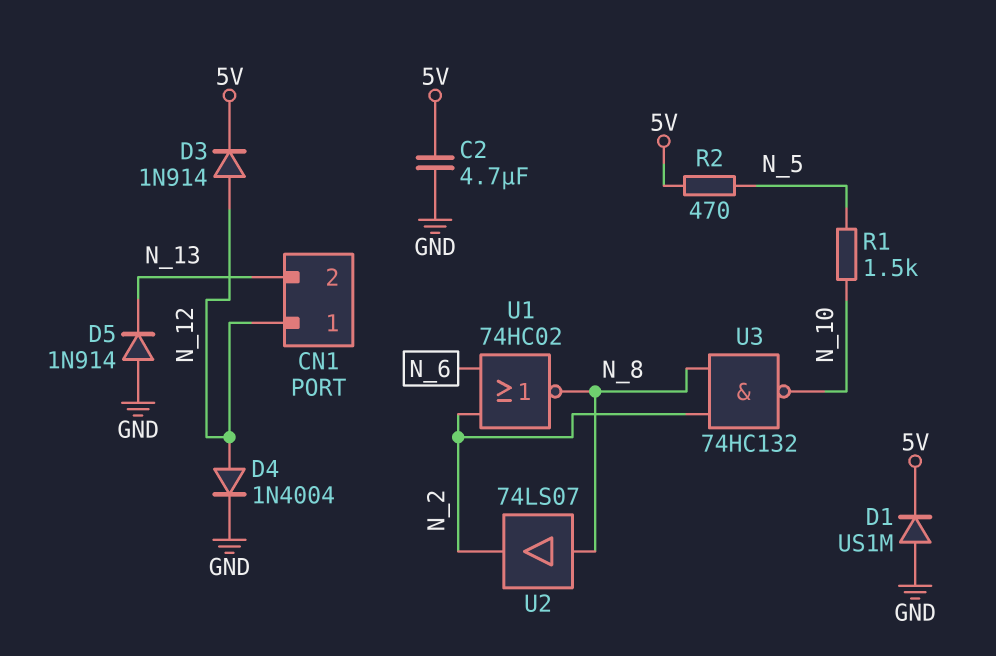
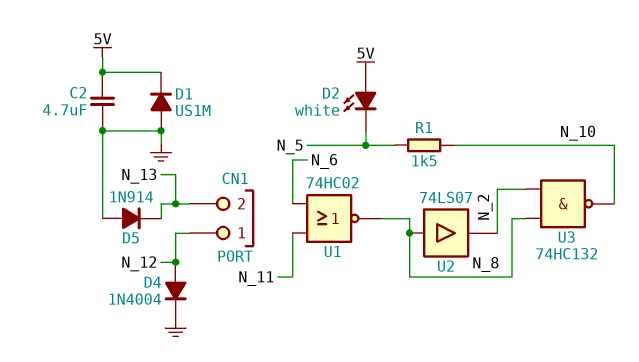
D2: none -> LED white (A 5V, K N_5)
D3: diode 1N914 (A N_12, K 5V) -> none
R2: 470 (5V, N_5) -> none
U1: NOR 74HC02 (in N_2, in N_6, out N_8) -> NOR 74HC02 (in N_6, in N_11, out N_8)

